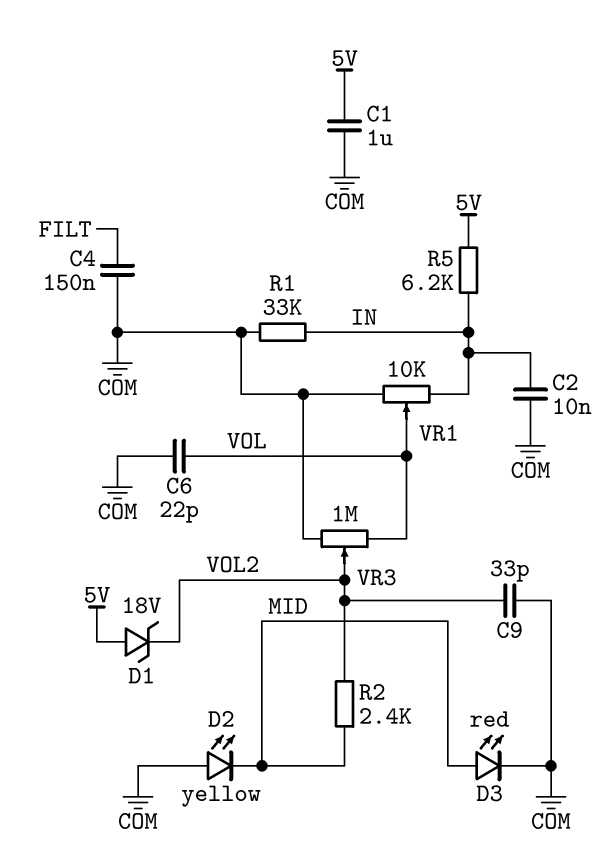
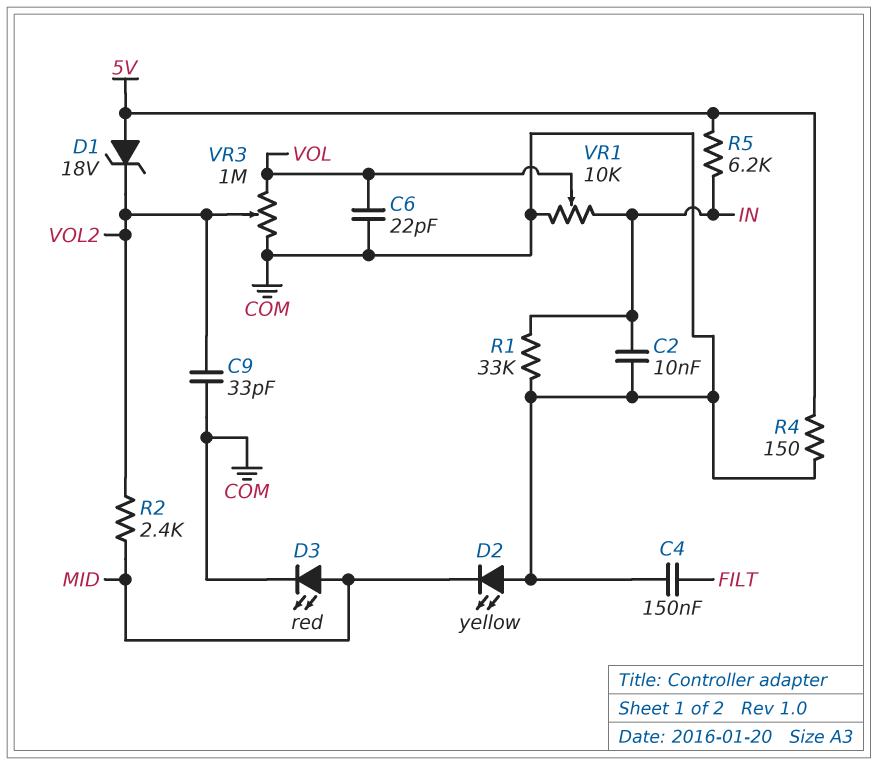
C1: 1uF (5V, COM) -> none
R4: none -> 150 (5V, COM)

